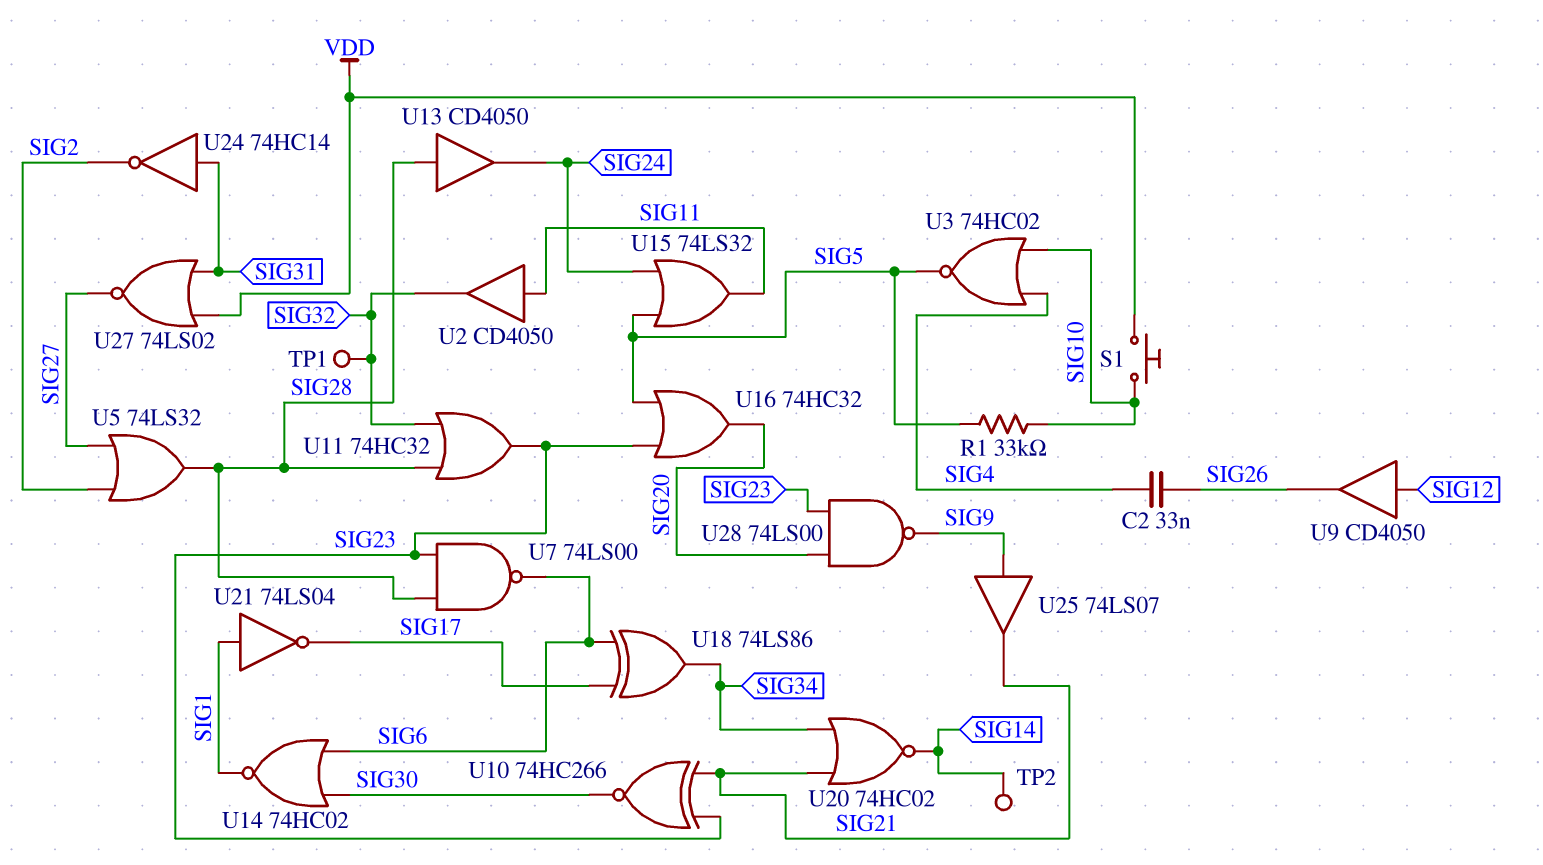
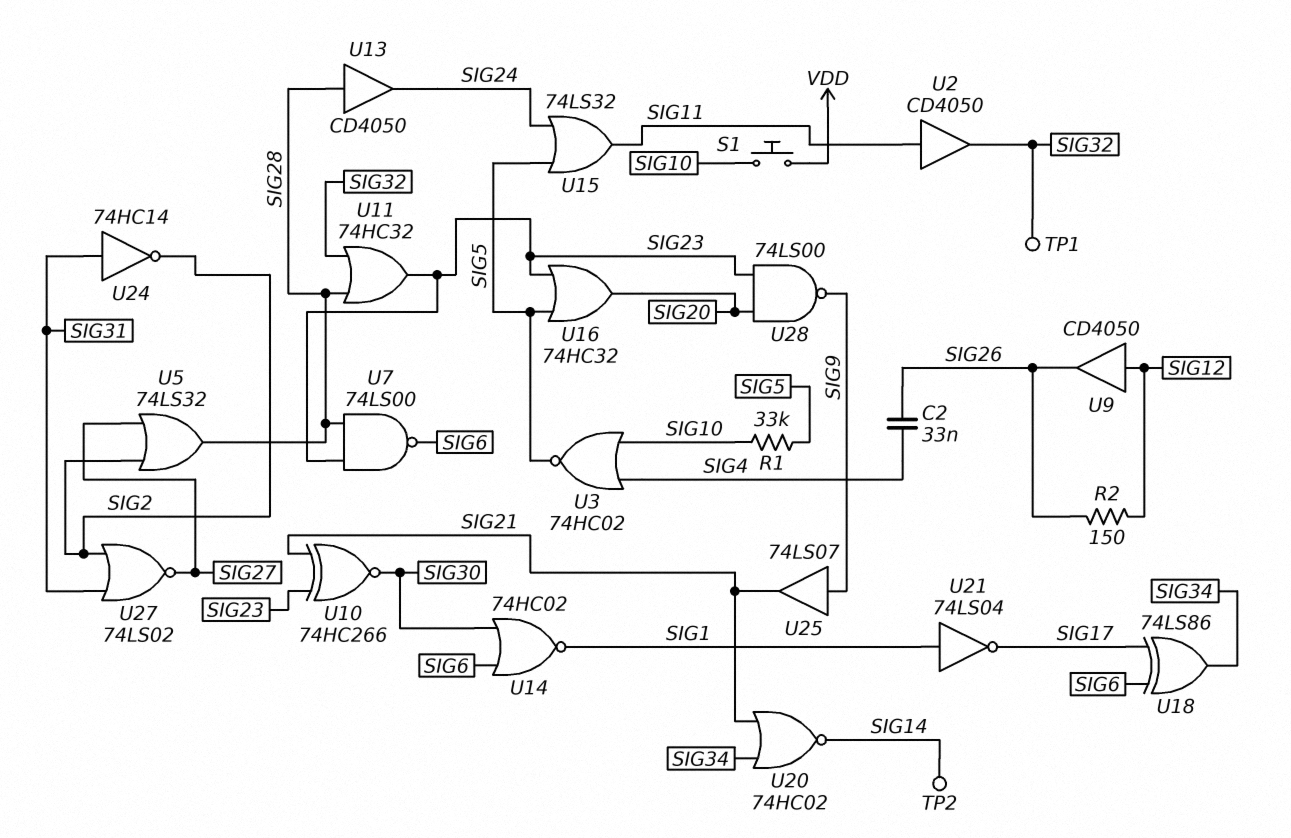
R2: none -> 150 (SIG12, SIG26)
U27: NOR 74LS02 (in SIG31, in VDD, out SIG27) -> NOR 74LS02 (in SIG2, in SIG31, out SIG27)

